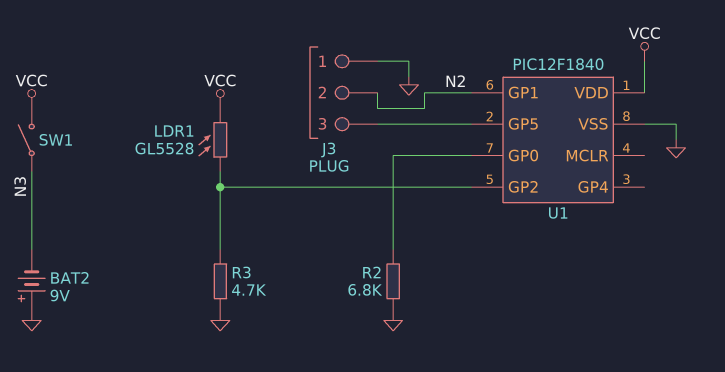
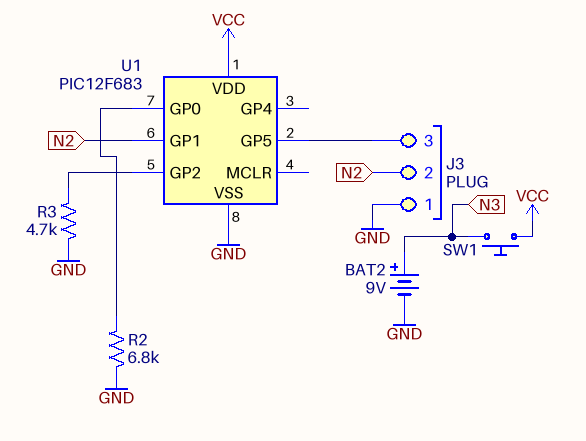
BAT2: 9V (plus GND, minus N3) -> 9V (plus N3, minus GND)
LDR1: GL5528 (U1/GP2, VCC) -> none
SW1: switch (N3, VCC) -> button (N3, VCC)
U1: PIC12F1840 -> PIC12F683

